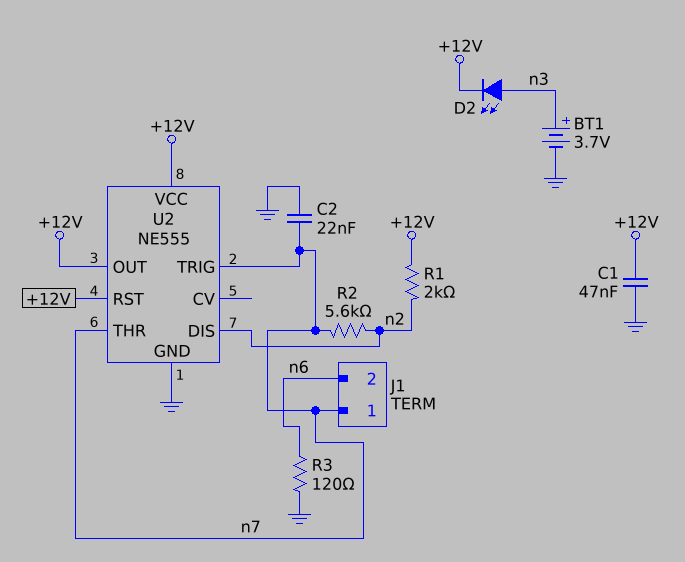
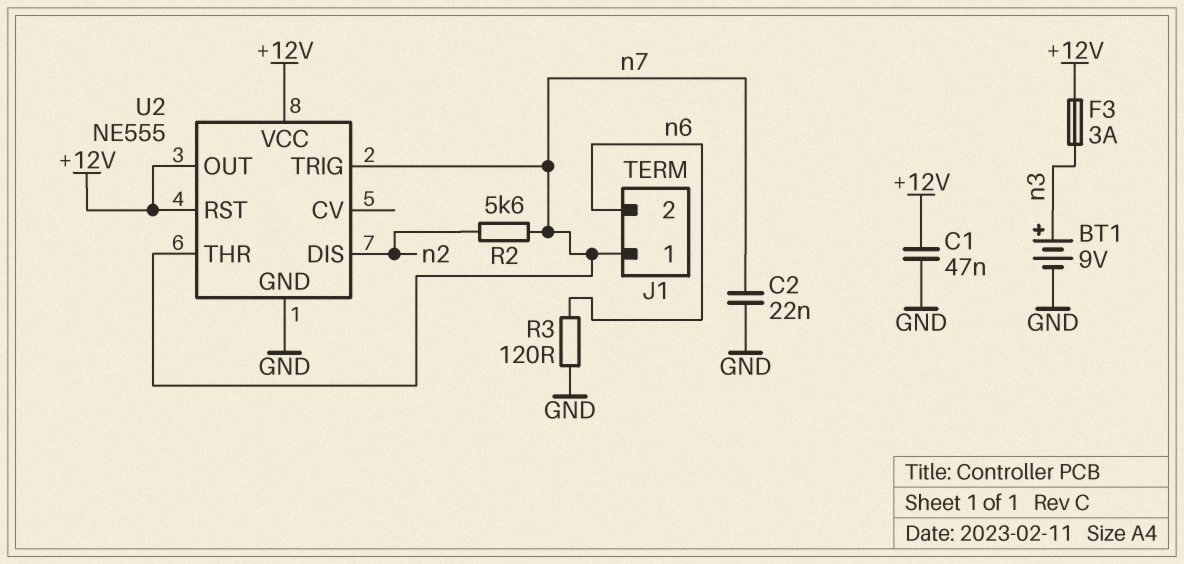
BT1: 3.7V (plus n3, minus GND) -> 9V (plus n3, minus GND)
D2: LED (A n3, K +12V) -> none
F3: none -> 3A (+12V, n3)
R1: 2k (+12V, n2) -> none

